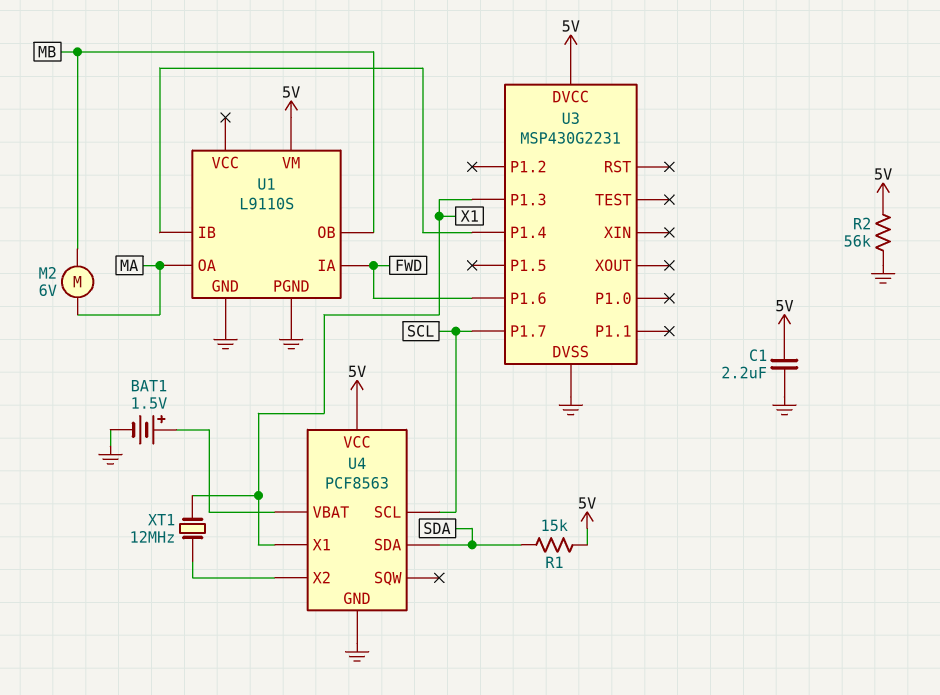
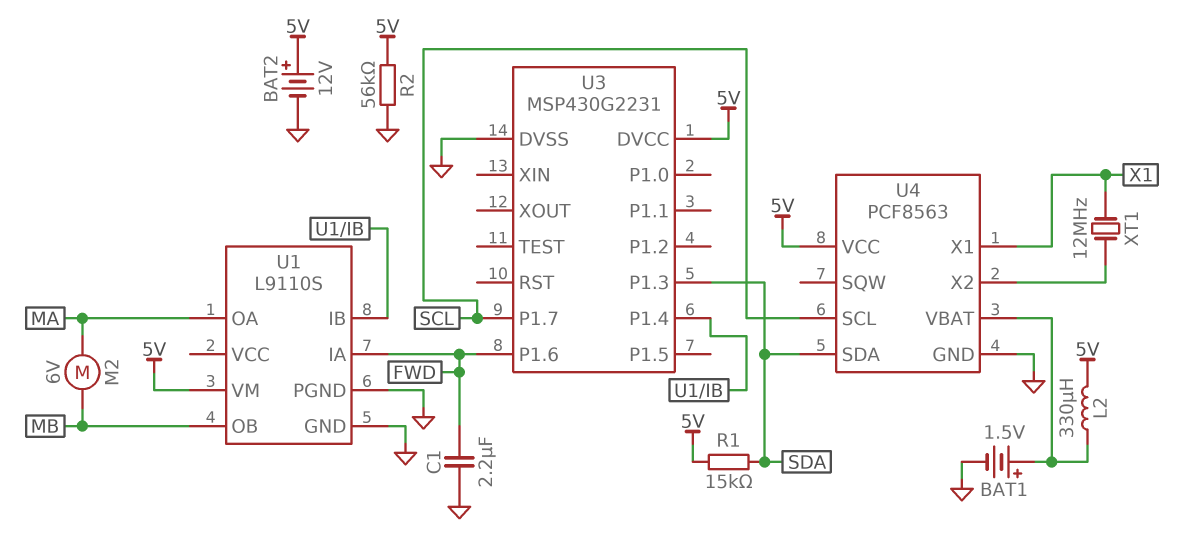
BAT2: none -> 12V (plus 5V, minus GND)
C1: 2.2uF (5V, GND) -> 2.2uF (FWD, GND)
L2: none -> 330uH (5V, U4/VBAT)
U3 pin P1.3: X1 -> SDA

